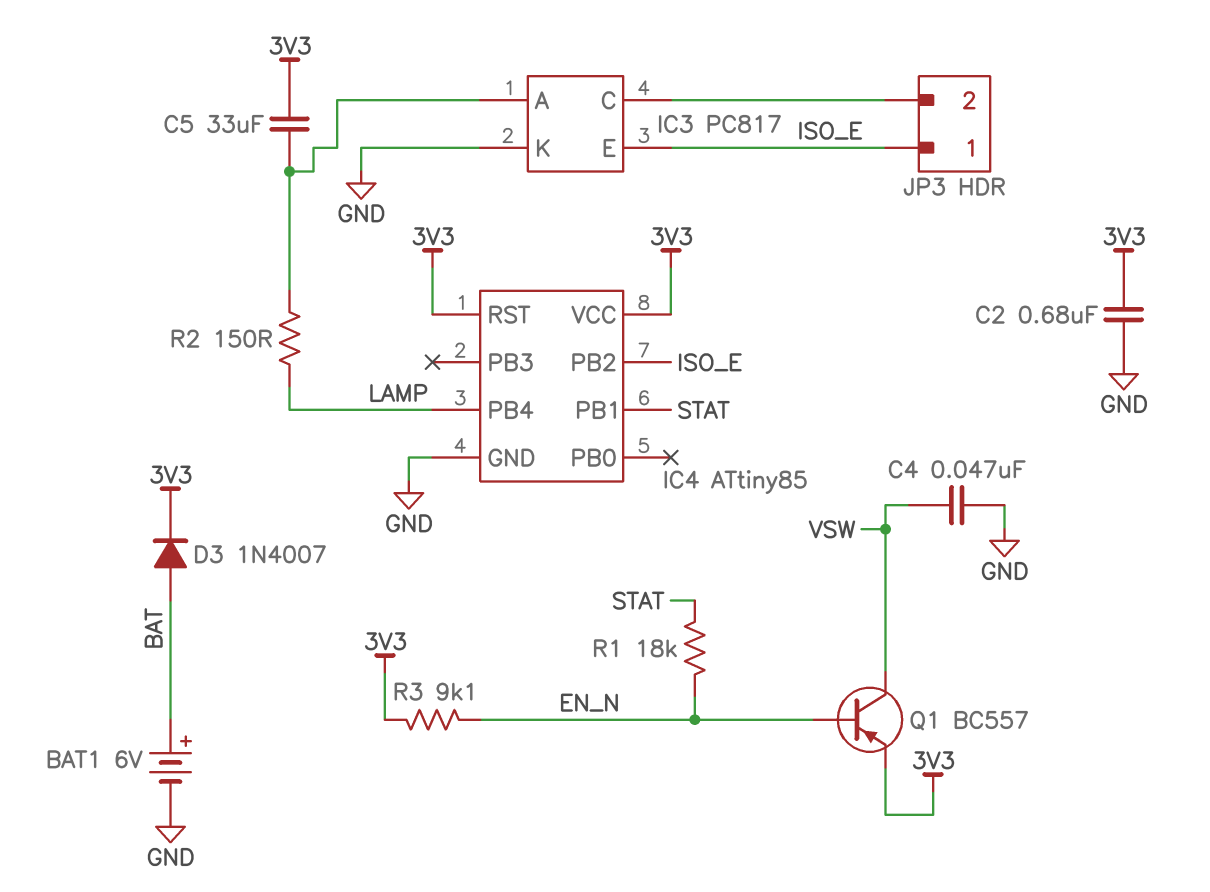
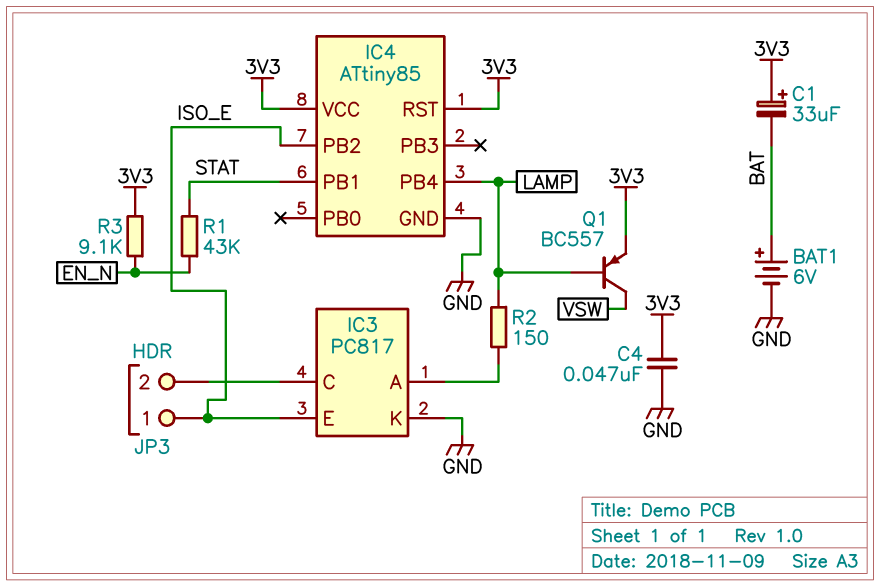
C1: none -> 33uF (plus 3V3, minus BAT)
C2: 680nF (3V3, GND) -> none
C4: 47nF (GND, VSW) -> 47nF (3V3, GND)
C5: 33uF (3V3, IC3/A) -> none
D3: diode 1N4007 (A BAT, K 3V3) -> none
Q1: PNP BC557 (B EN_N, C VSW, E 3V3) -> PNP BC557 (B LAMP, C VSW, E 3V3)
R1: 18k (EN_N, STAT) -> 43k (EN_N, STAT)

